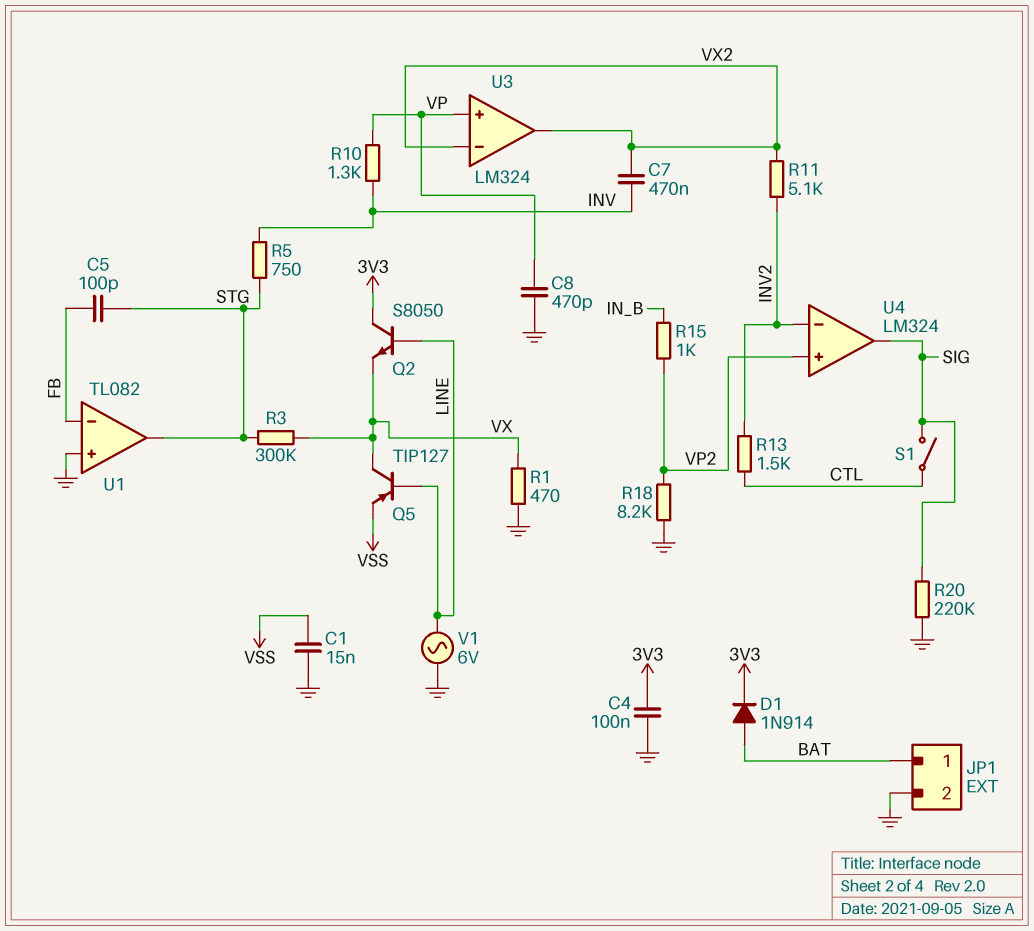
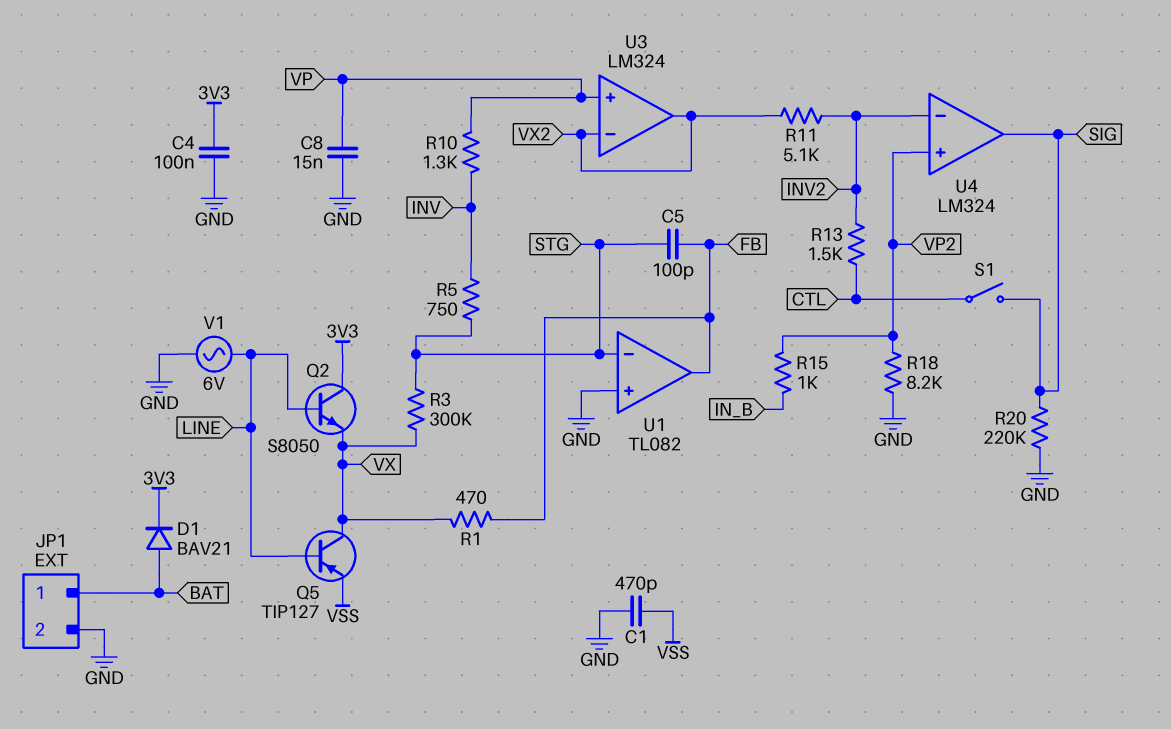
C1: 15nF (GND, VSS) -> 470pF (GND, VSS)
C7: 470nF (INV, VX2) -> none
C8: 470pF (GND, VP) -> 15nF (GND, VP)
D1: diode 1N914 (A BAT, K 3V3) -> diode BAV21 (A BAT, K 3V3)
R1: 470 (GND, VX) -> 470 (FB, VX)
U1 pin in-: FB -> STG
U1 pin out: STG -> FB

